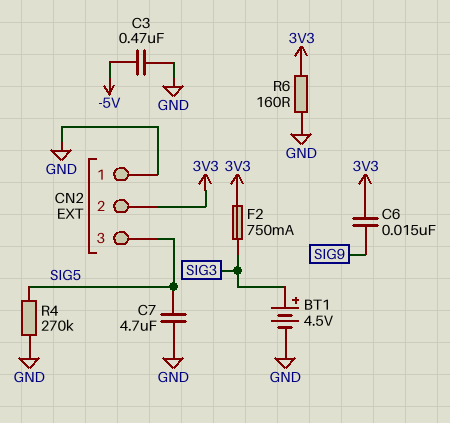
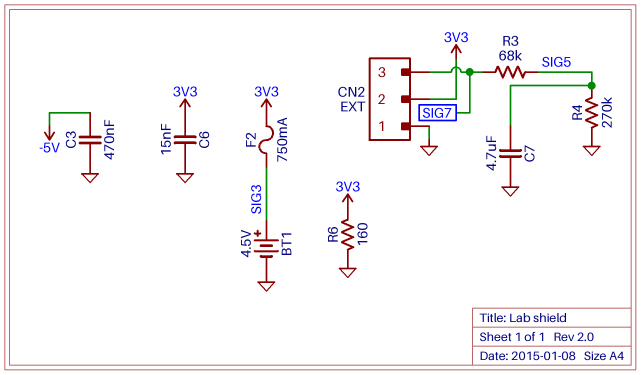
C6: 15nF (3V3, SIG9) -> 15nF (3V3, GND)
CN2 pin 3: SIG5 -> SIG7
R3: none -> 68k (SIG5, SIG7)

